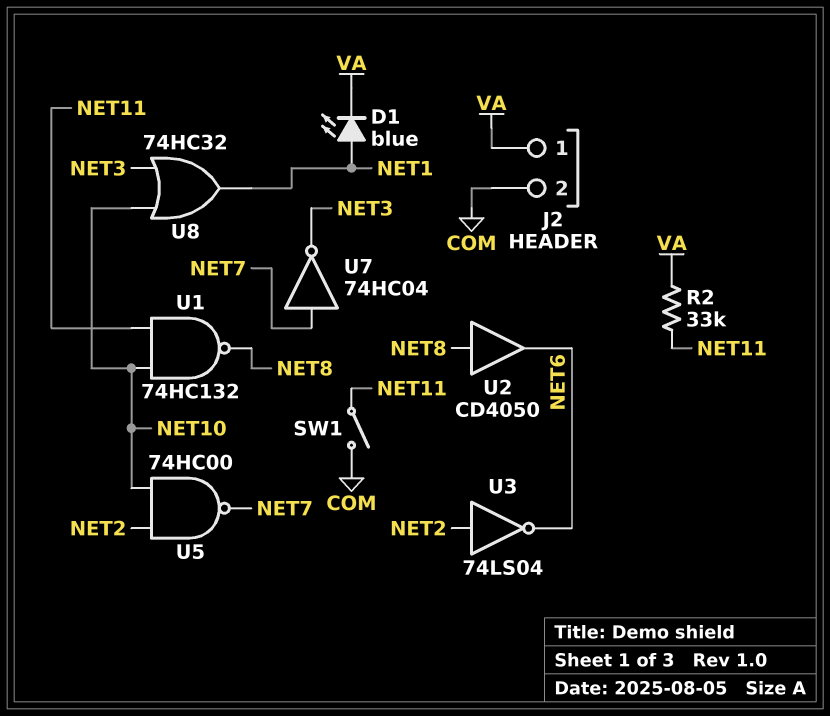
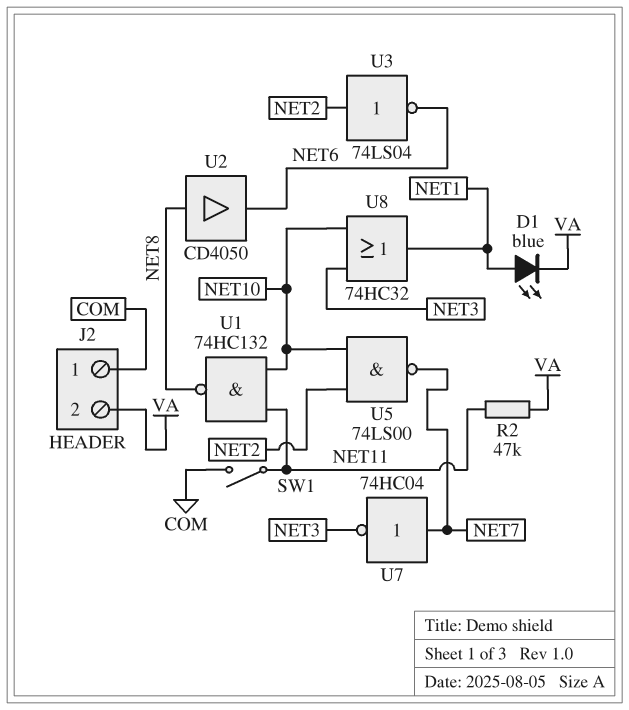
J2 pin 1: VA -> COM
J2 pin 2: COM -> VA
R2: 33k (NET11, VA) -> 47k (NET11, VA)
U5: NAND 74HC00 (in NET2, in NET10, out NET7) -> NAND 74LS00 (in NET2, in NET10, out NET7)

